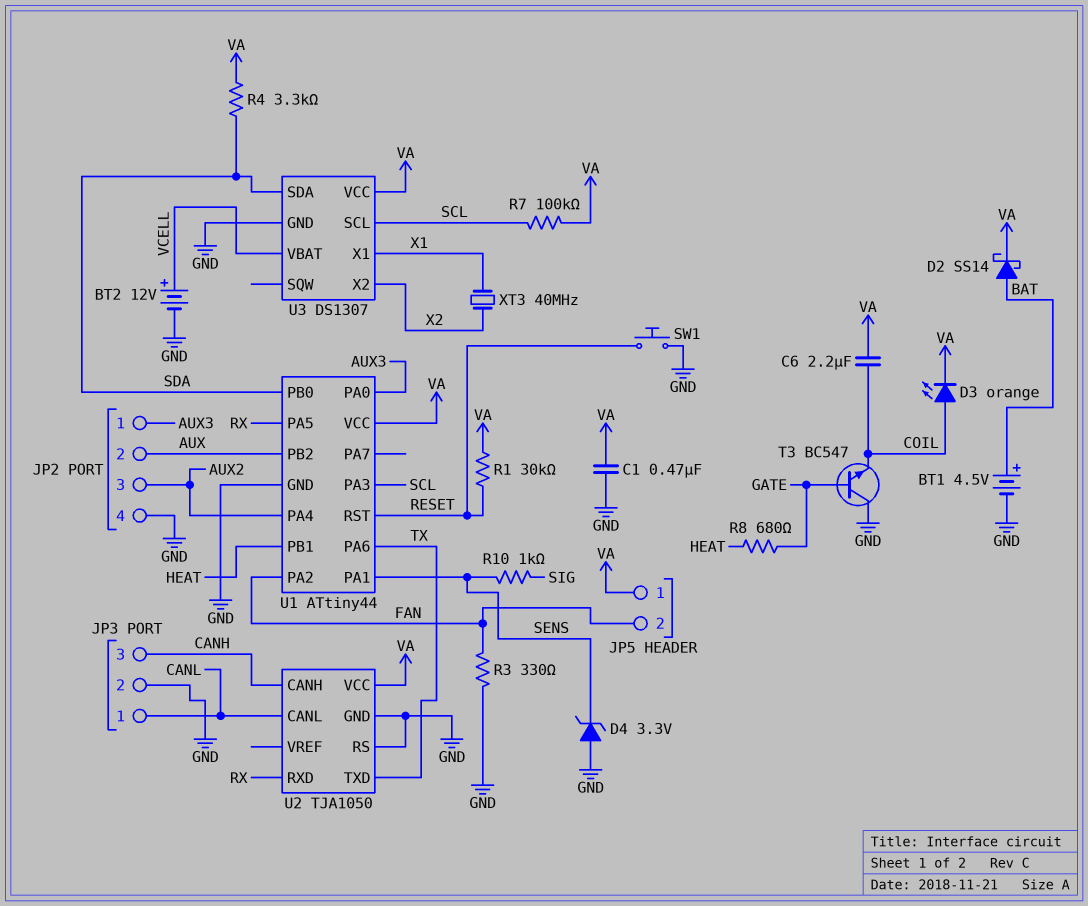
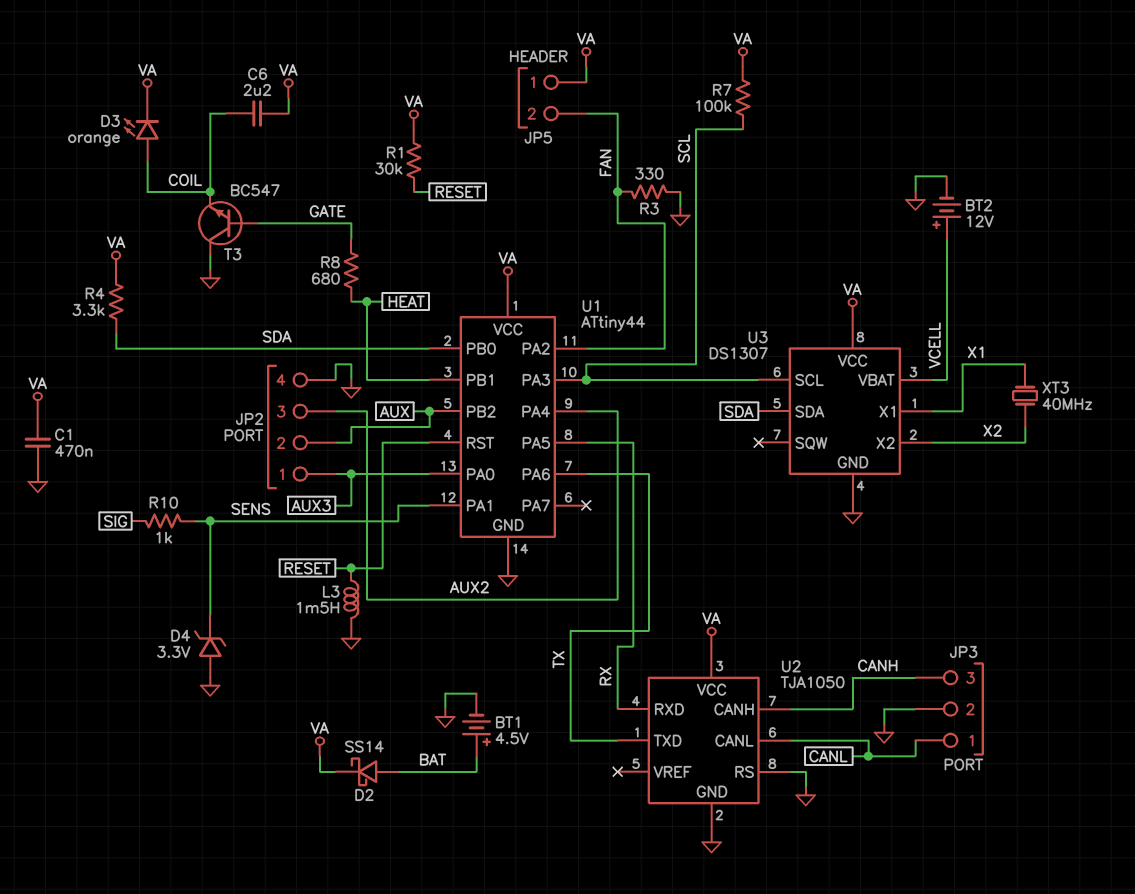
L3: none -> 1.5mH (GND, RESET)
SW1: button (GND, RESET) -> none

